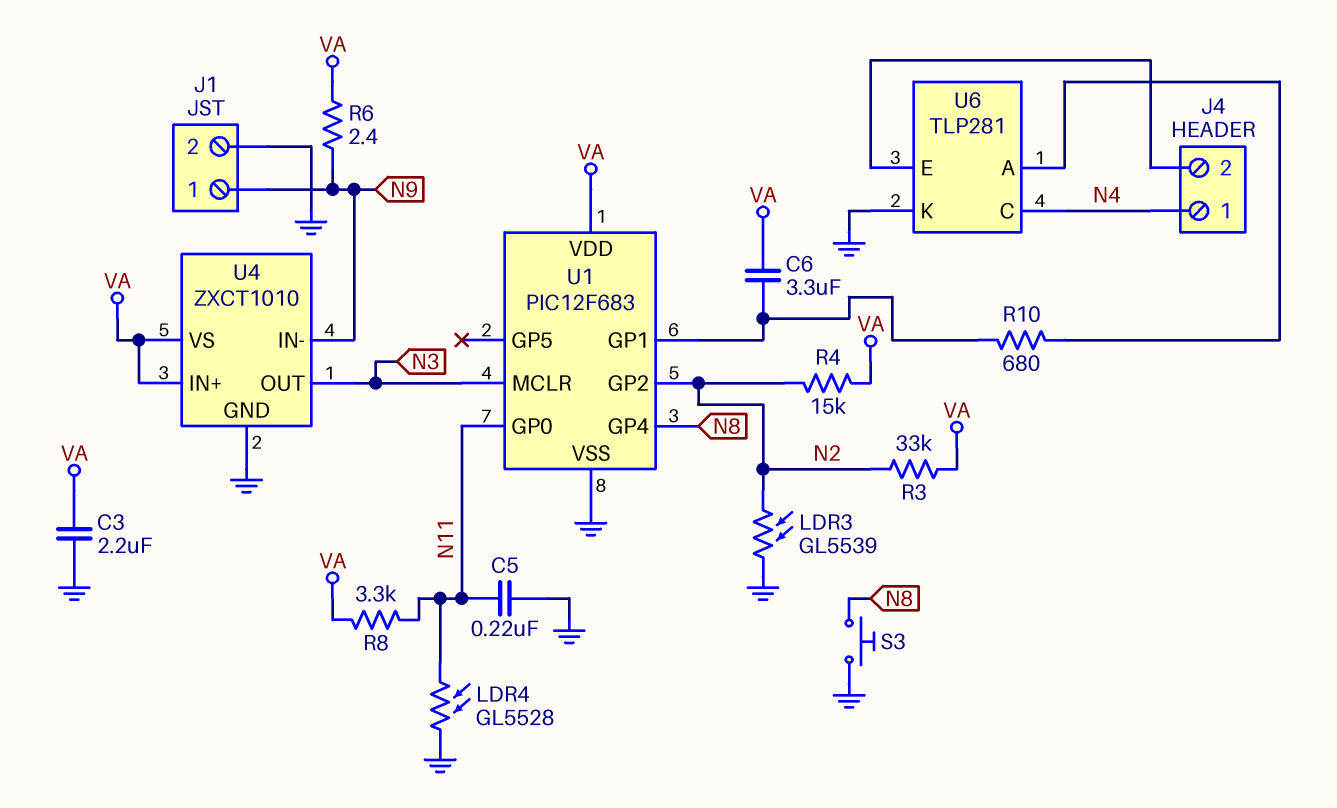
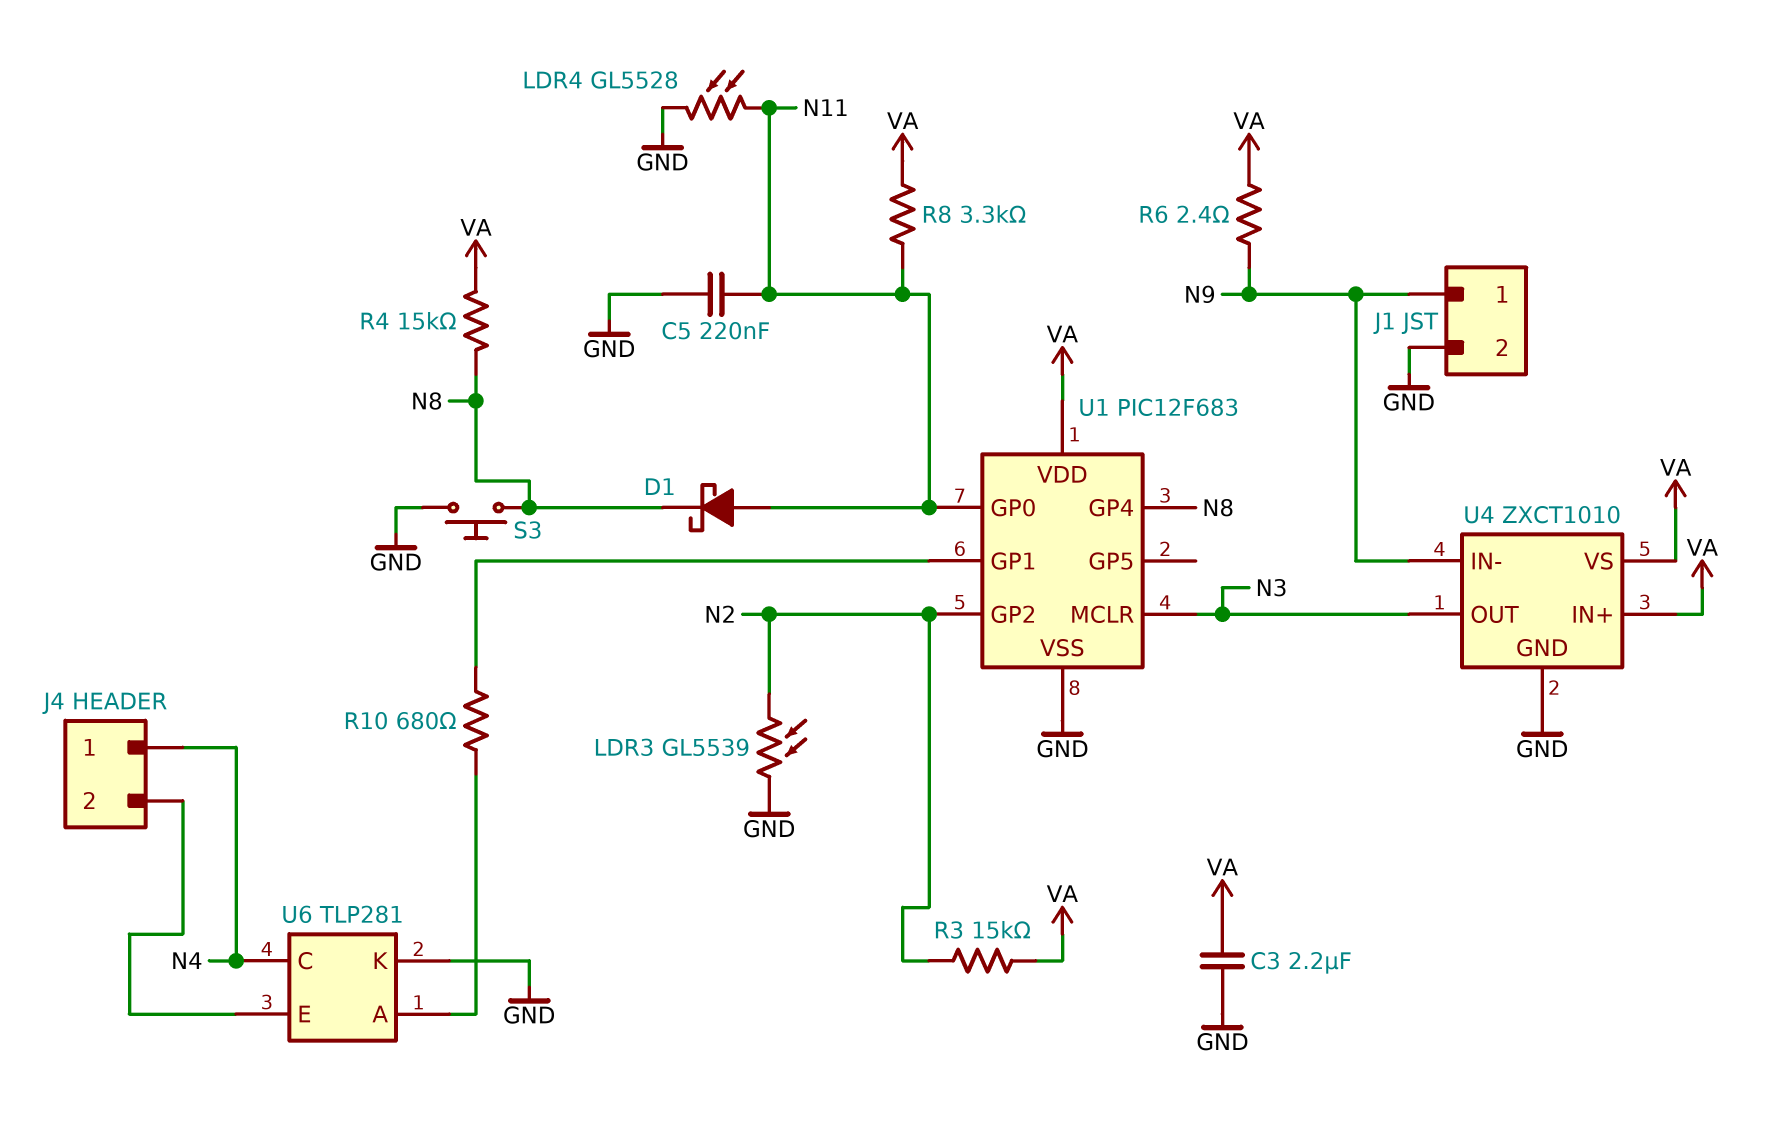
C6: 3.3uF (U1/GP1, VA) -> none
D1: none -> schottky (A N11, K N8)
R3: 33k (N2, VA) -> 15k (N2, VA)
R4: 15k (N2, VA) -> 15k (N8, VA)

